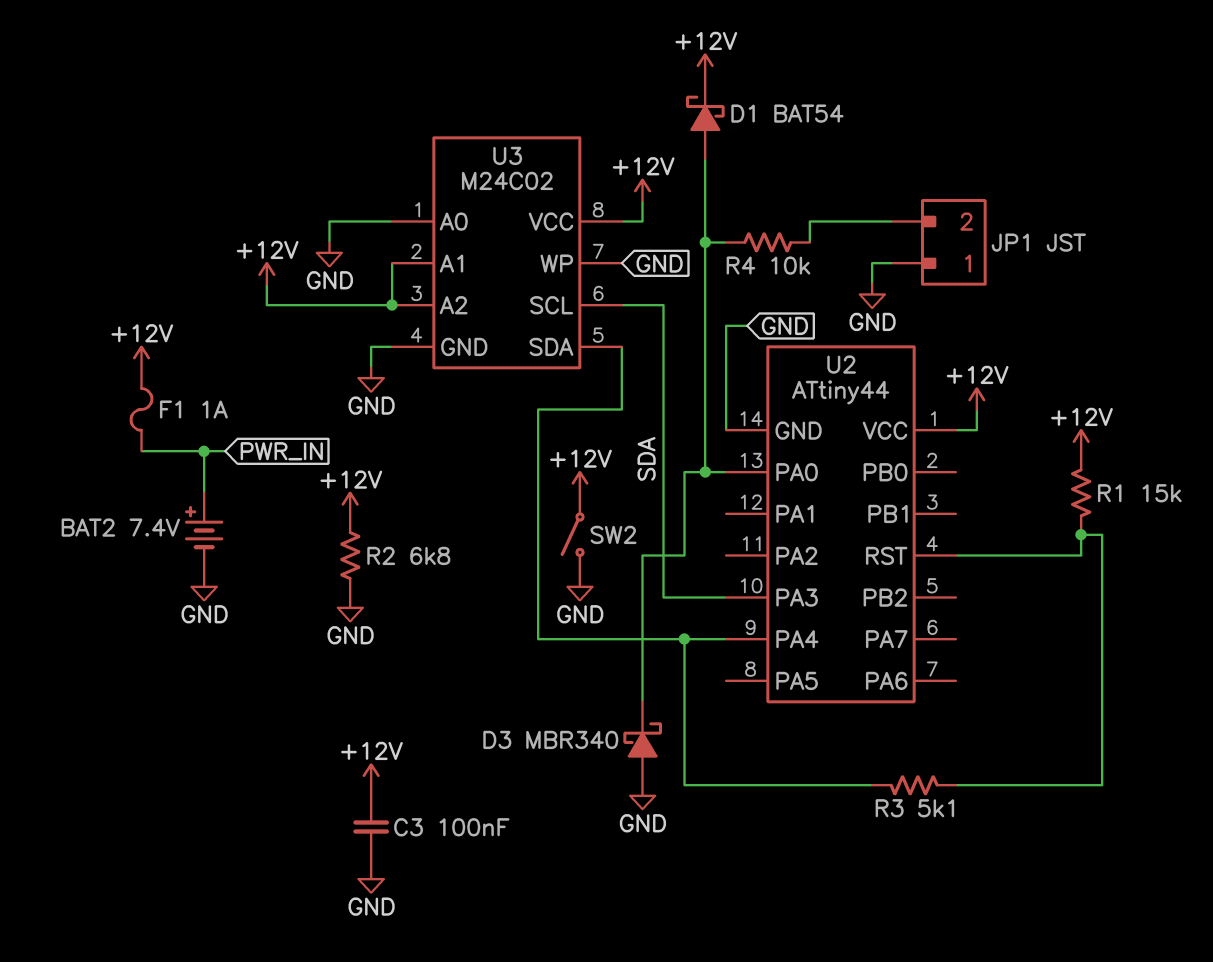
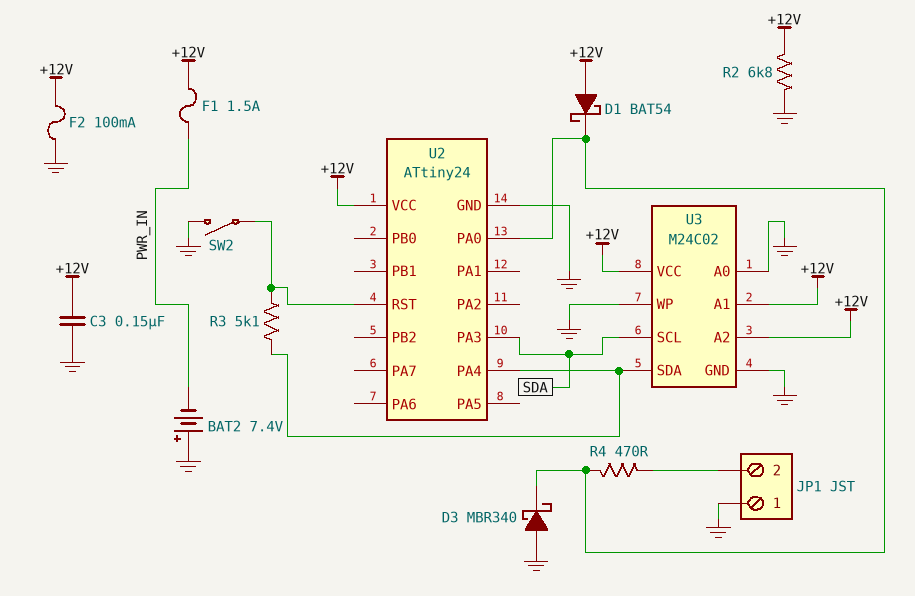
BAT2: 7.4V (plus PWR_IN, minus GND) -> 7.4V (plus GND, minus PWR_IN)
C3: 100nF (+12V, GND) -> 150nF (+12V, GND)
D1: schottky BAT54 (A U2/PA0, K +12V) -> schottky BAT54 (A +12V, K U2/PA0)
F1: 1A (+12V, PWR_IN) -> 1.5A (+12V, PWR_IN)
F2: none -> 100mA (+12V, GND)
R1: 15k (+12V, U2/RST) -> none
R4: 10k (JP1/2, U2/PA0) -> 470 (JP1/2, U2/PA0)
SW2: switch (+12V, GND) -> switch (GND, U2/RST)
U2: ATtiny44 -> ATtiny24

